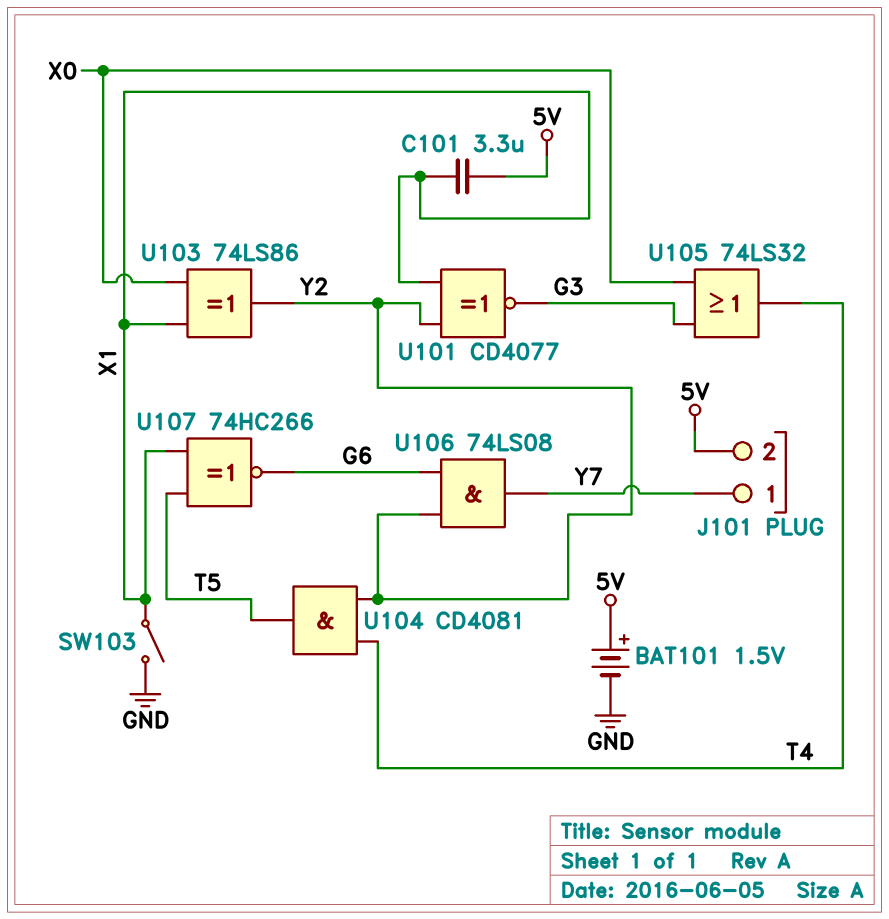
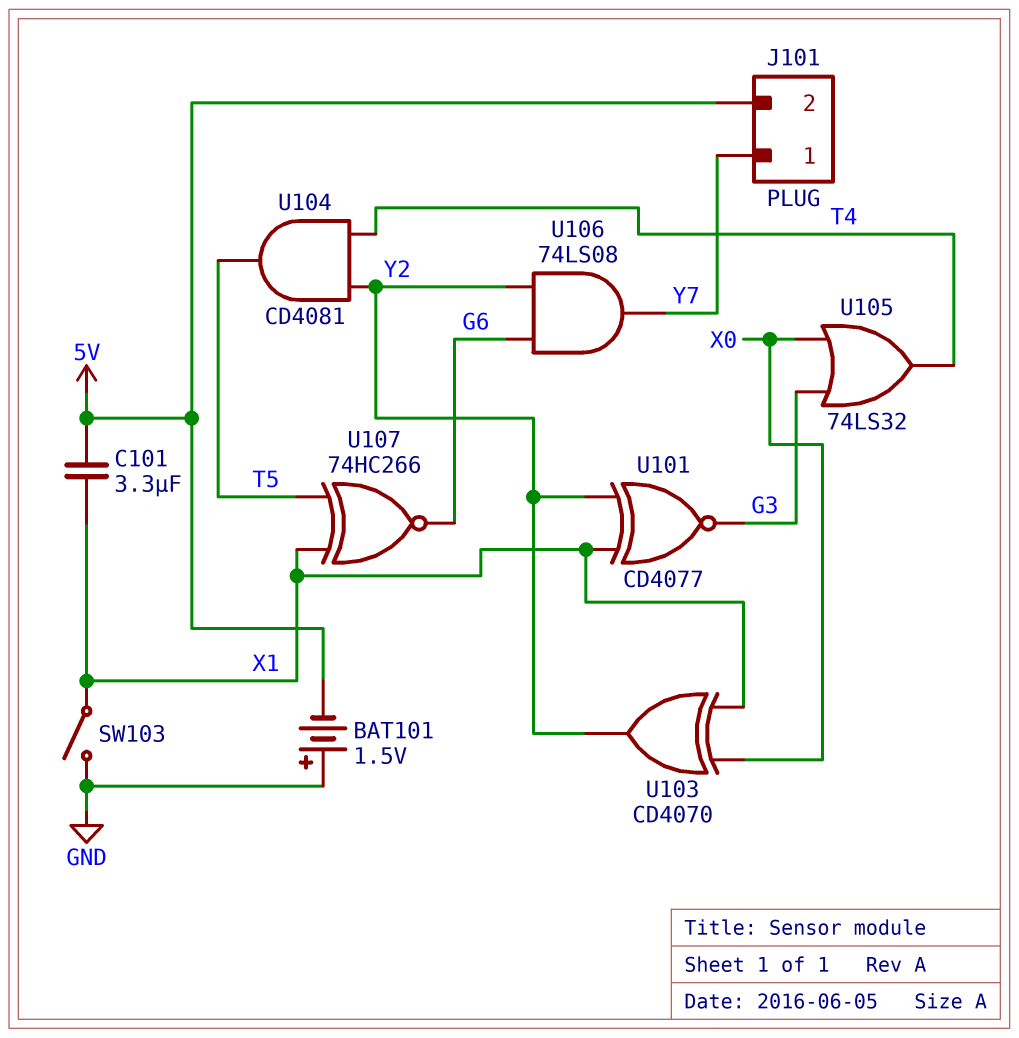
BAT101: 1.5V (plus 5V, minus GND) -> 1.5V (plus GND, minus 5V)
U103: XOR 74LS86 (in X0, in X1, out Y2) -> XOR CD4070 (in X0, in X1, out Y2)

